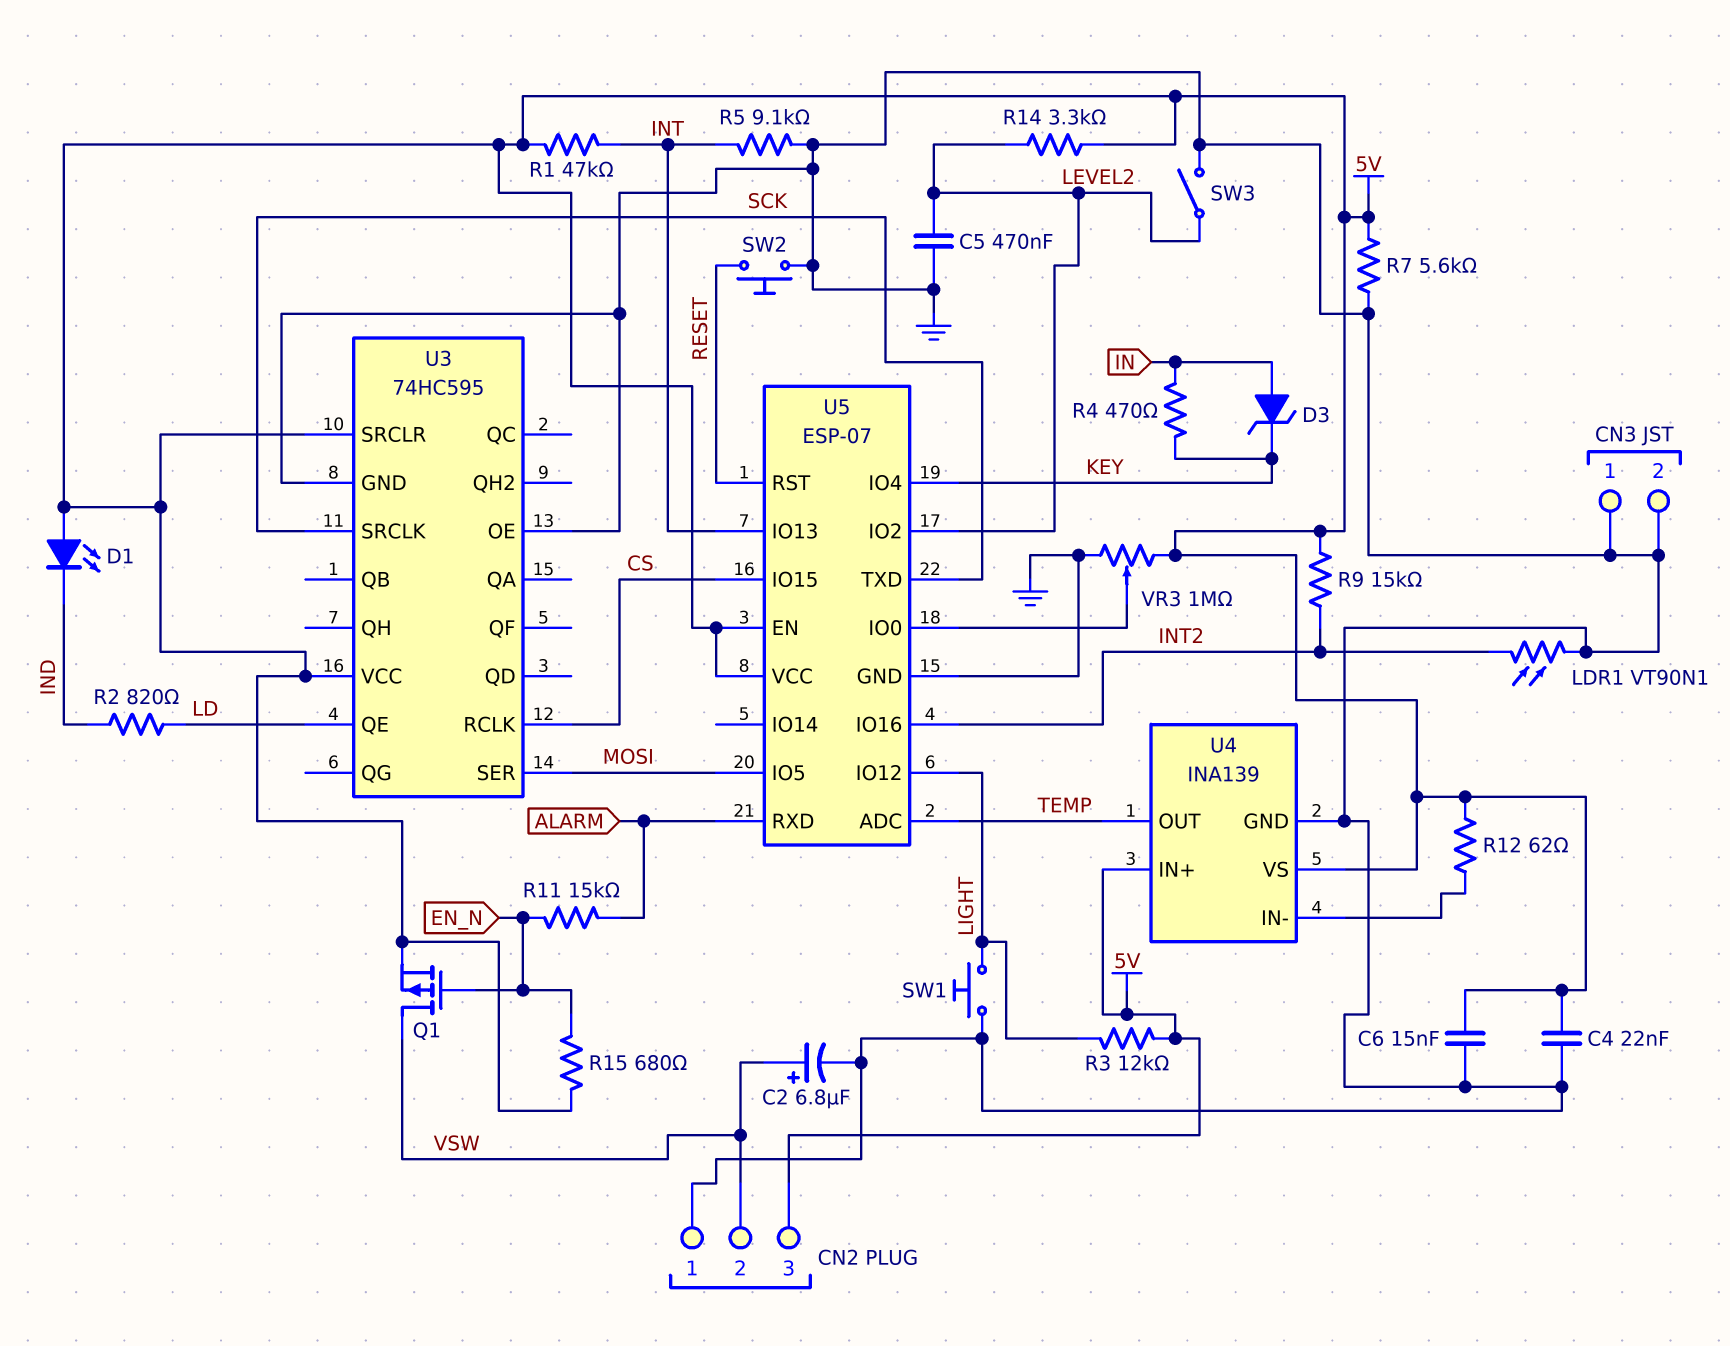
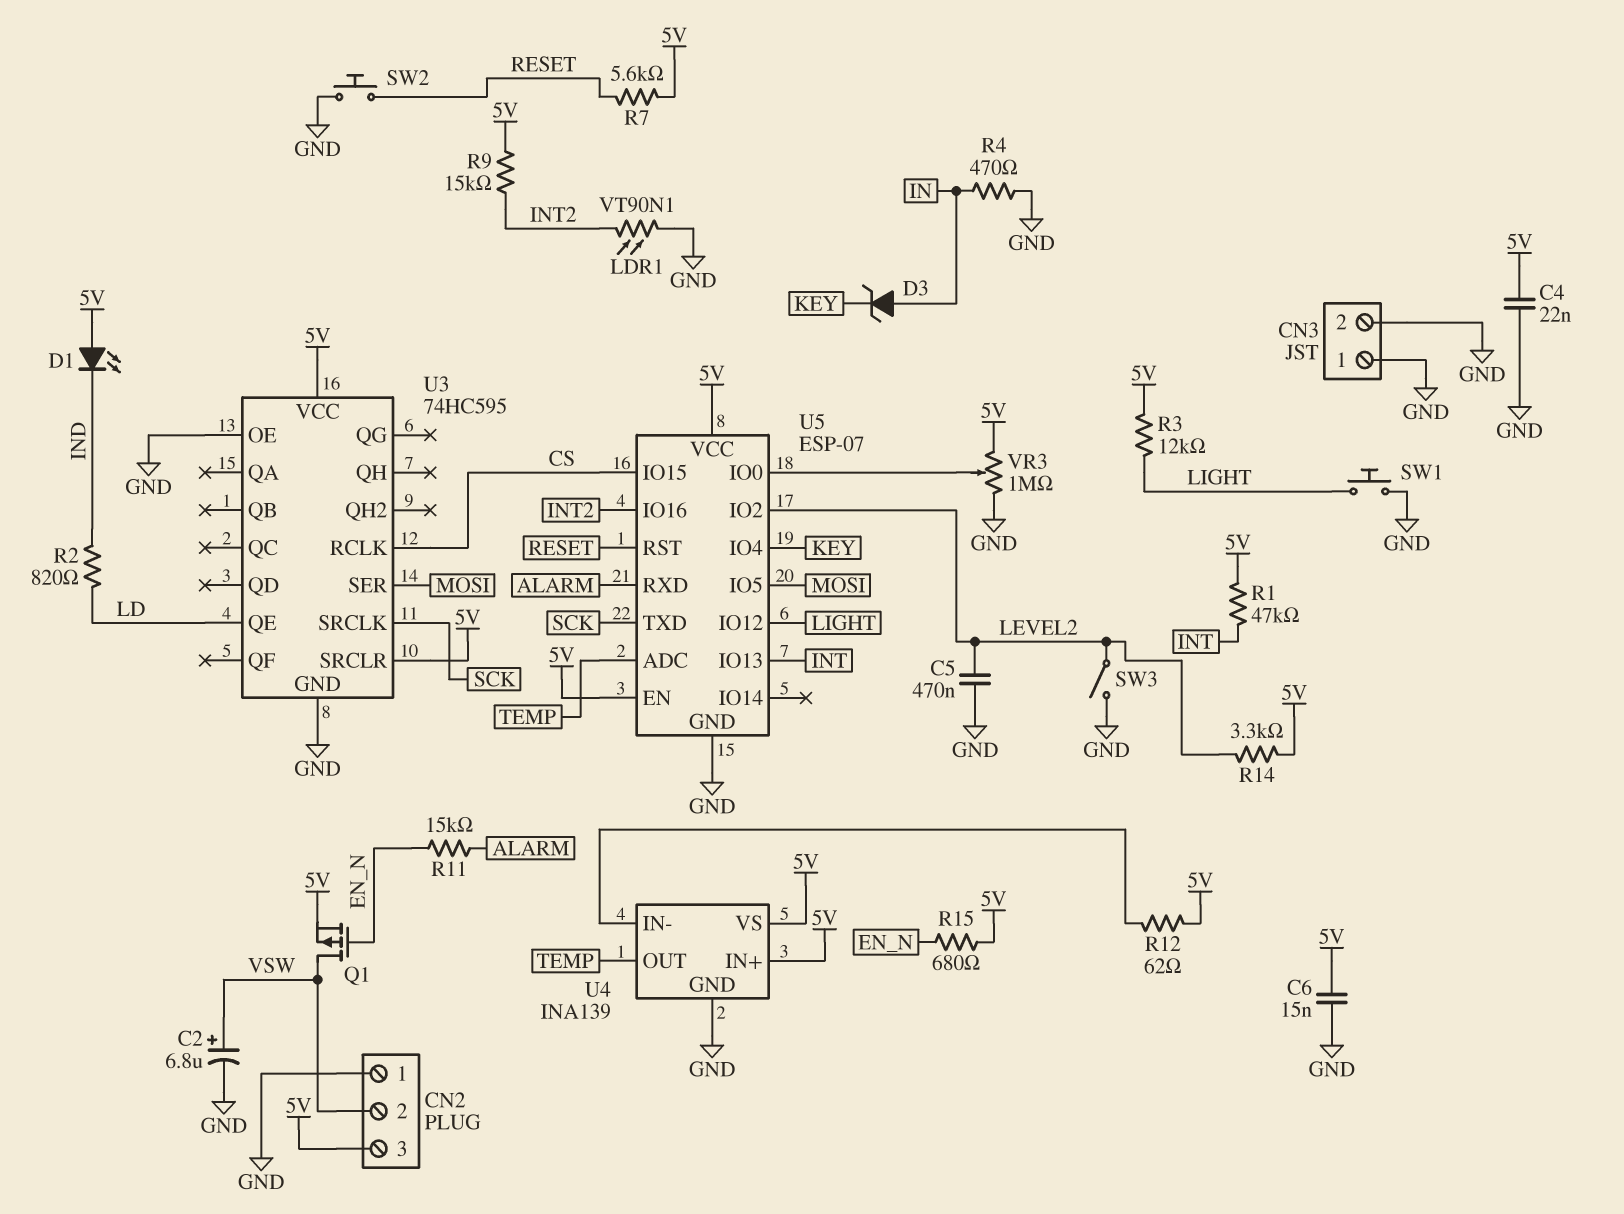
R4: 470 (IN, KEY) -> 470 (GND, IN)
R5: 9.1k (GND, INT) -> none
R7: 5.6k (5V, GND) -> 5.6k (5V, RESET)

